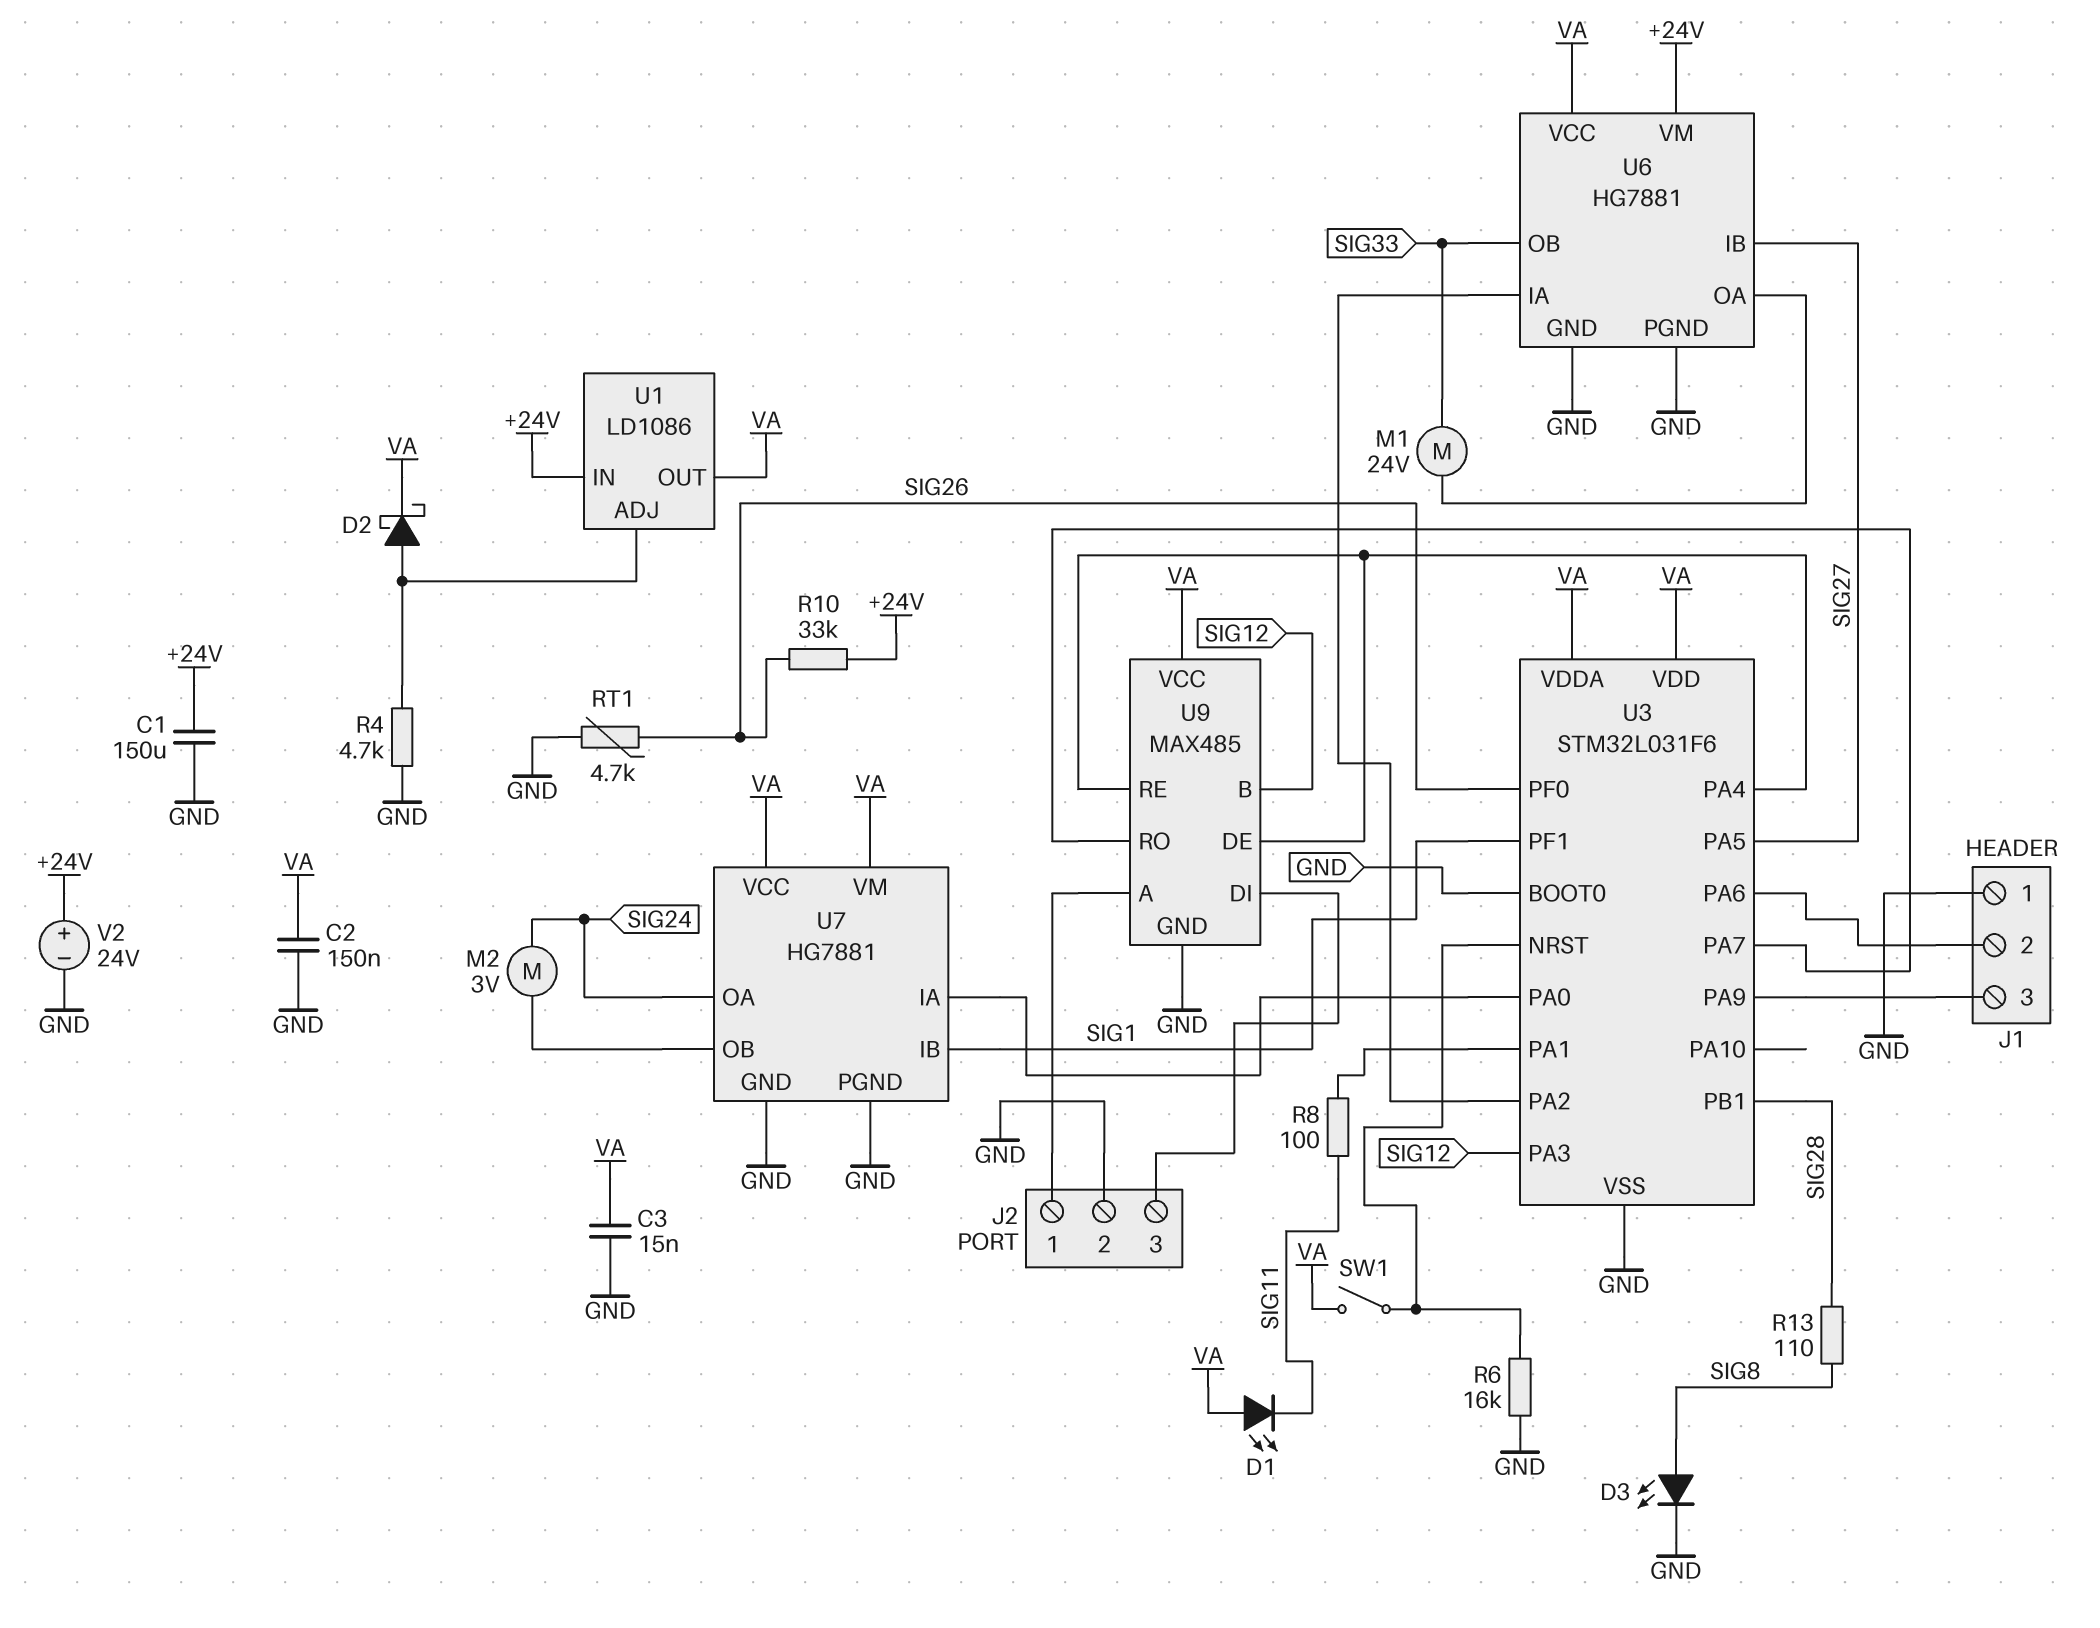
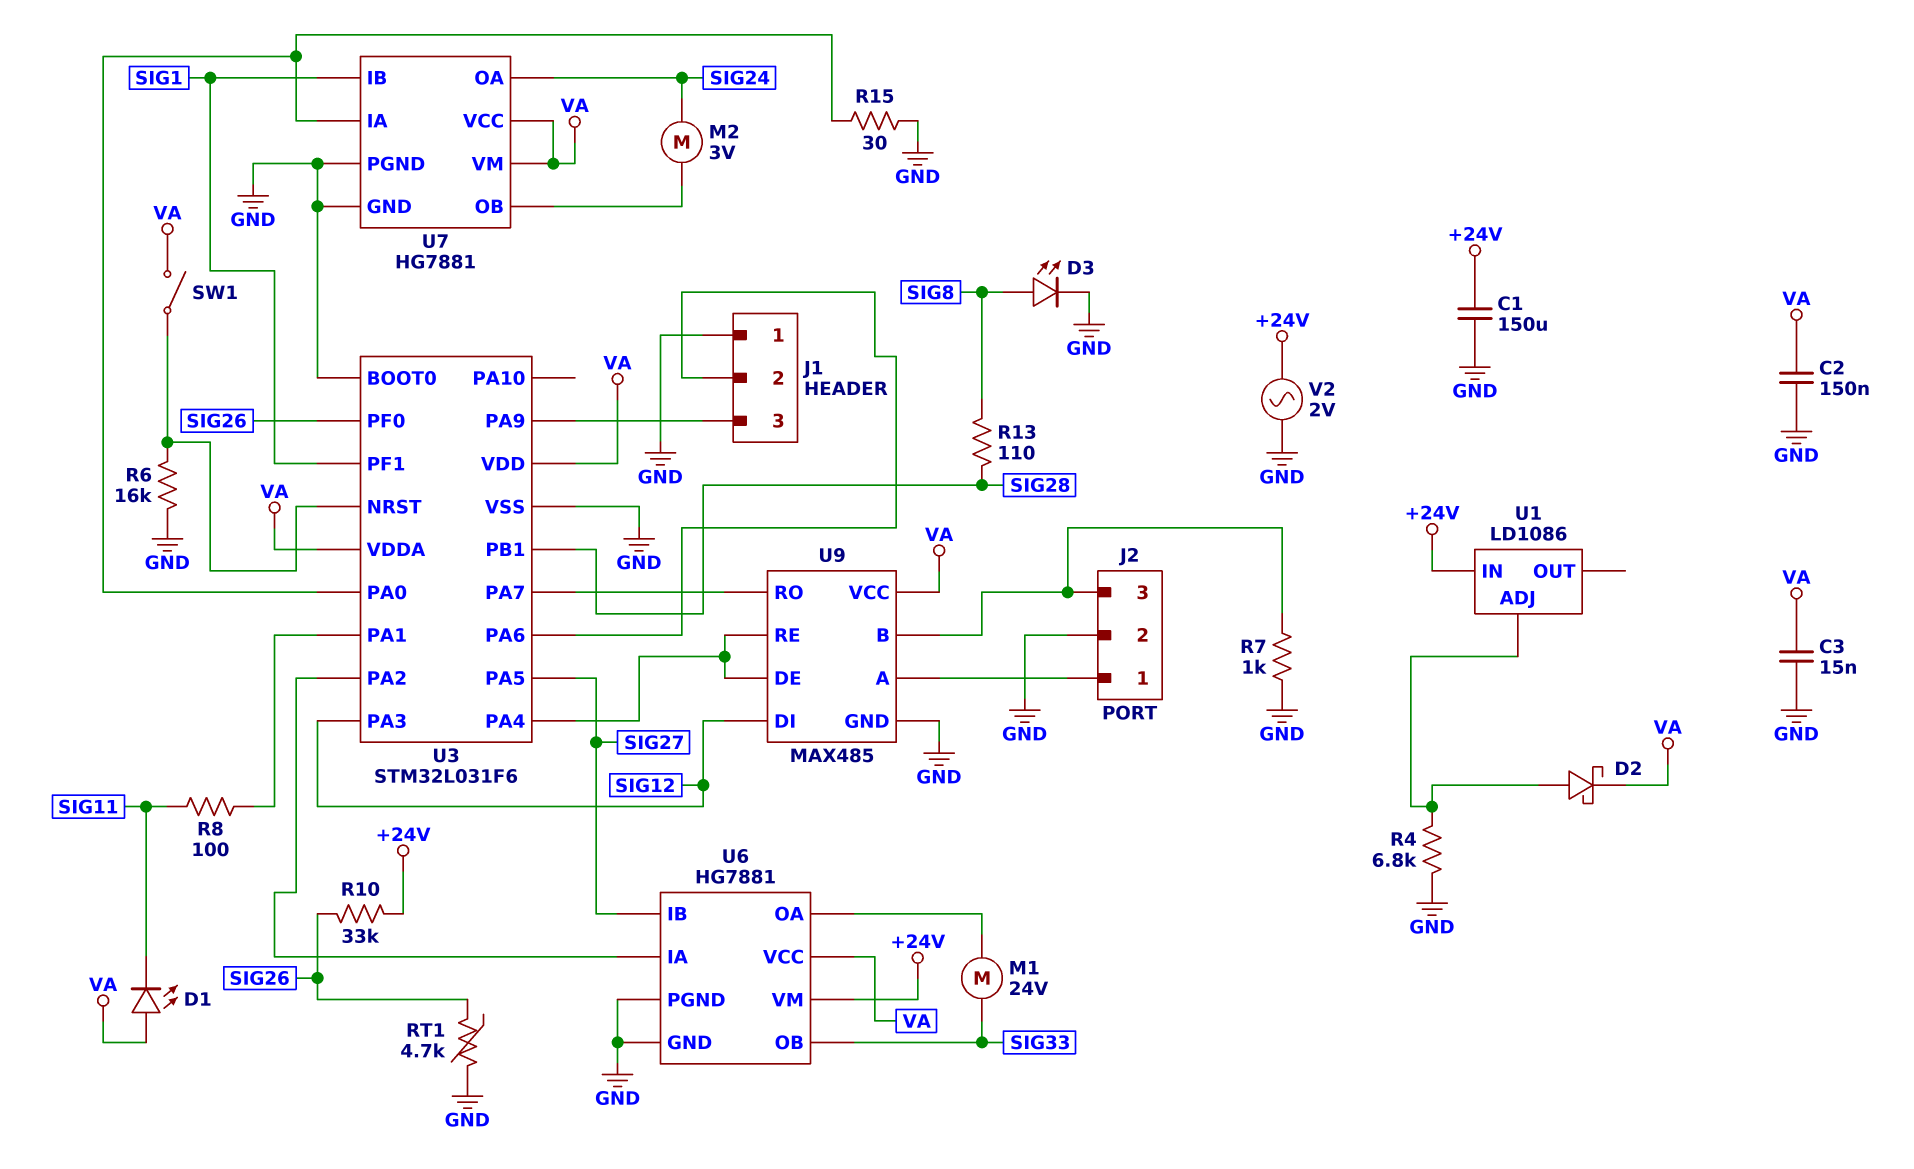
R4: 4.7k (GND, U1/ADJ) -> 6.8k (GND, U1/ADJ)
R7: none -> 1k (GND, J2/3)
R15: none -> 30 (GND, U3/PA0)
U1 pin OUT: VA -> none
U9 pin B: SIG12 -> J2/3
U9 pin DI: J2/3 -> SIG12
V2: 24V (plus +24V, minus GND) -> AC 2V (+24V, GND)

